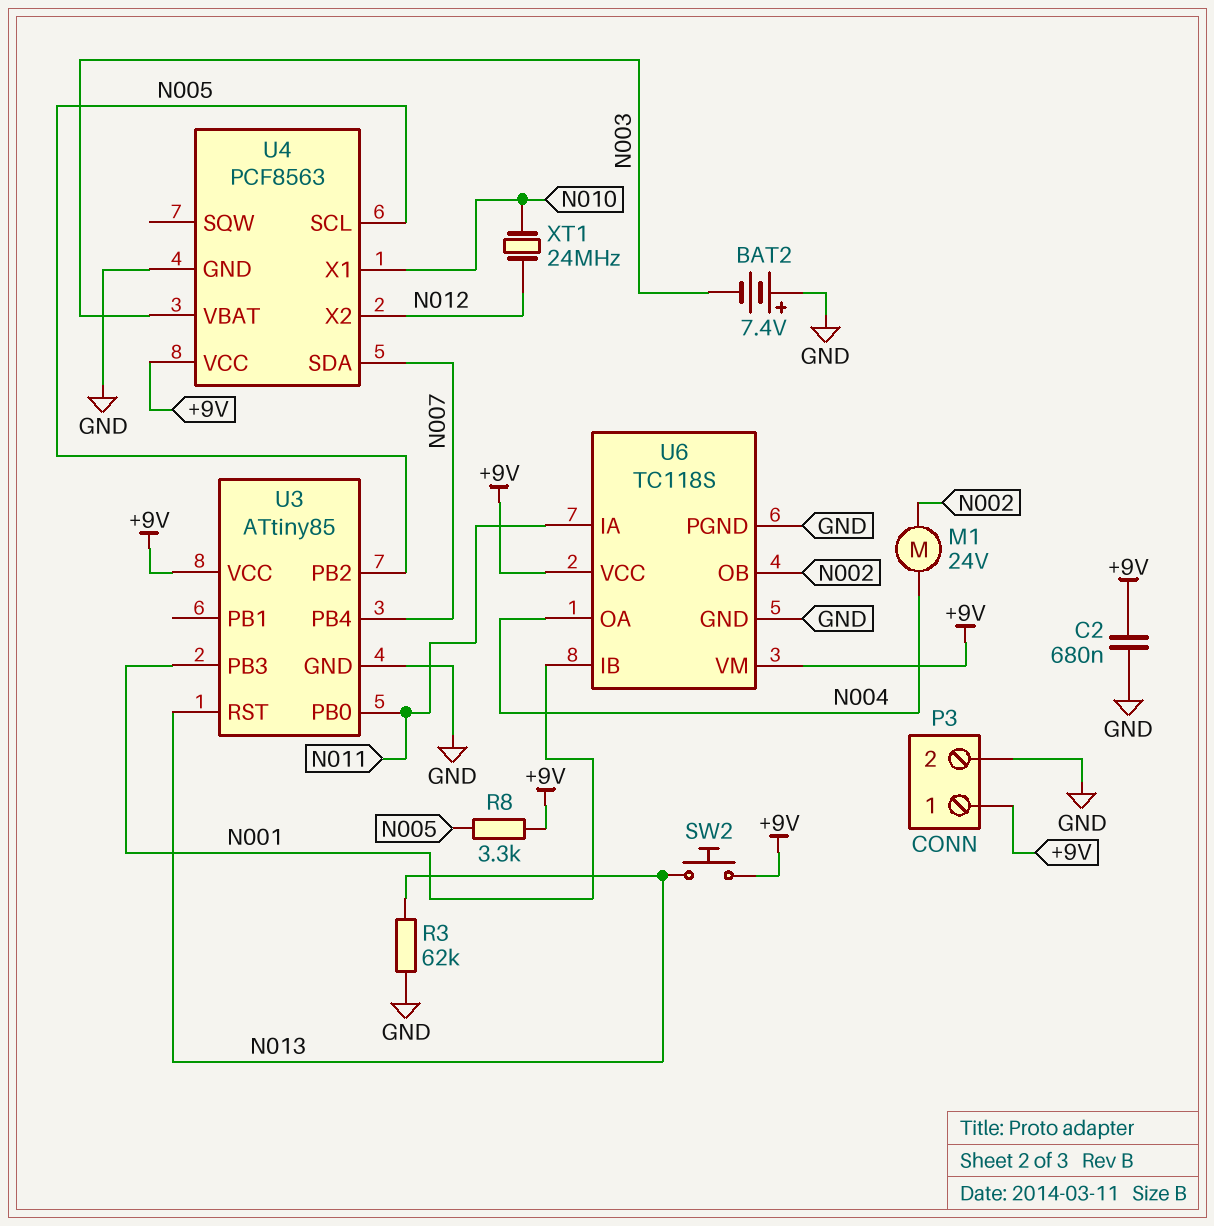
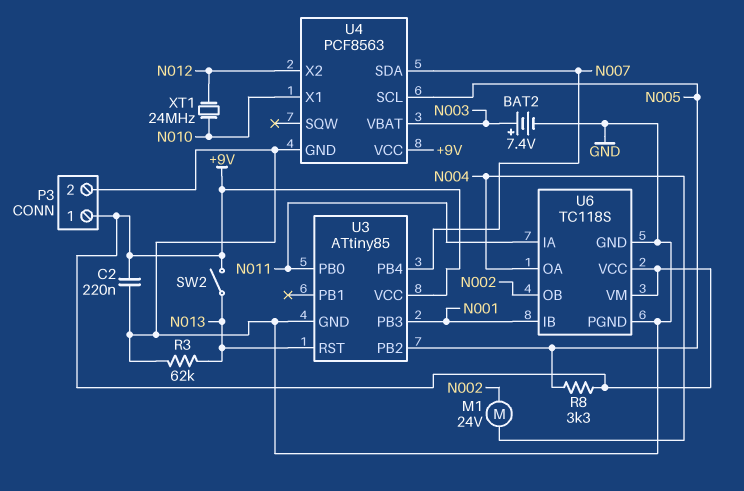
BAT2: 7.4V (plus GND, minus N003) -> 7.4V (plus N003, minus GND)
C2: 680nF (+9V, GND) -> 220nF (+9V, GND)
SW2: button (+9V, N013) -> switch (+9V, N013)

